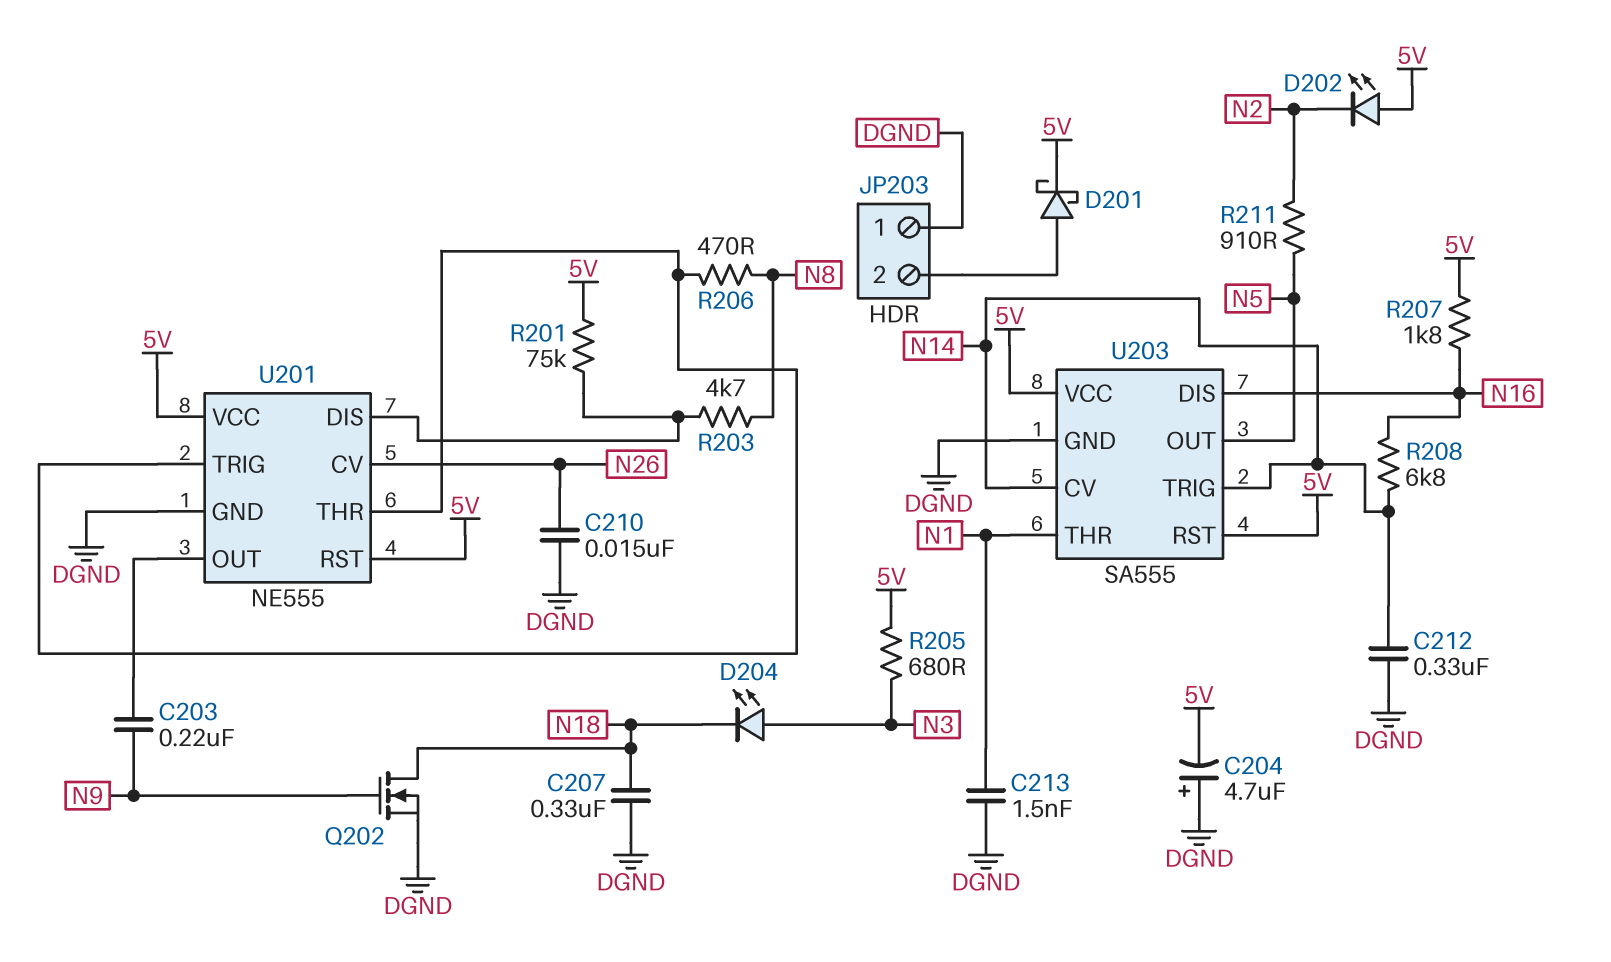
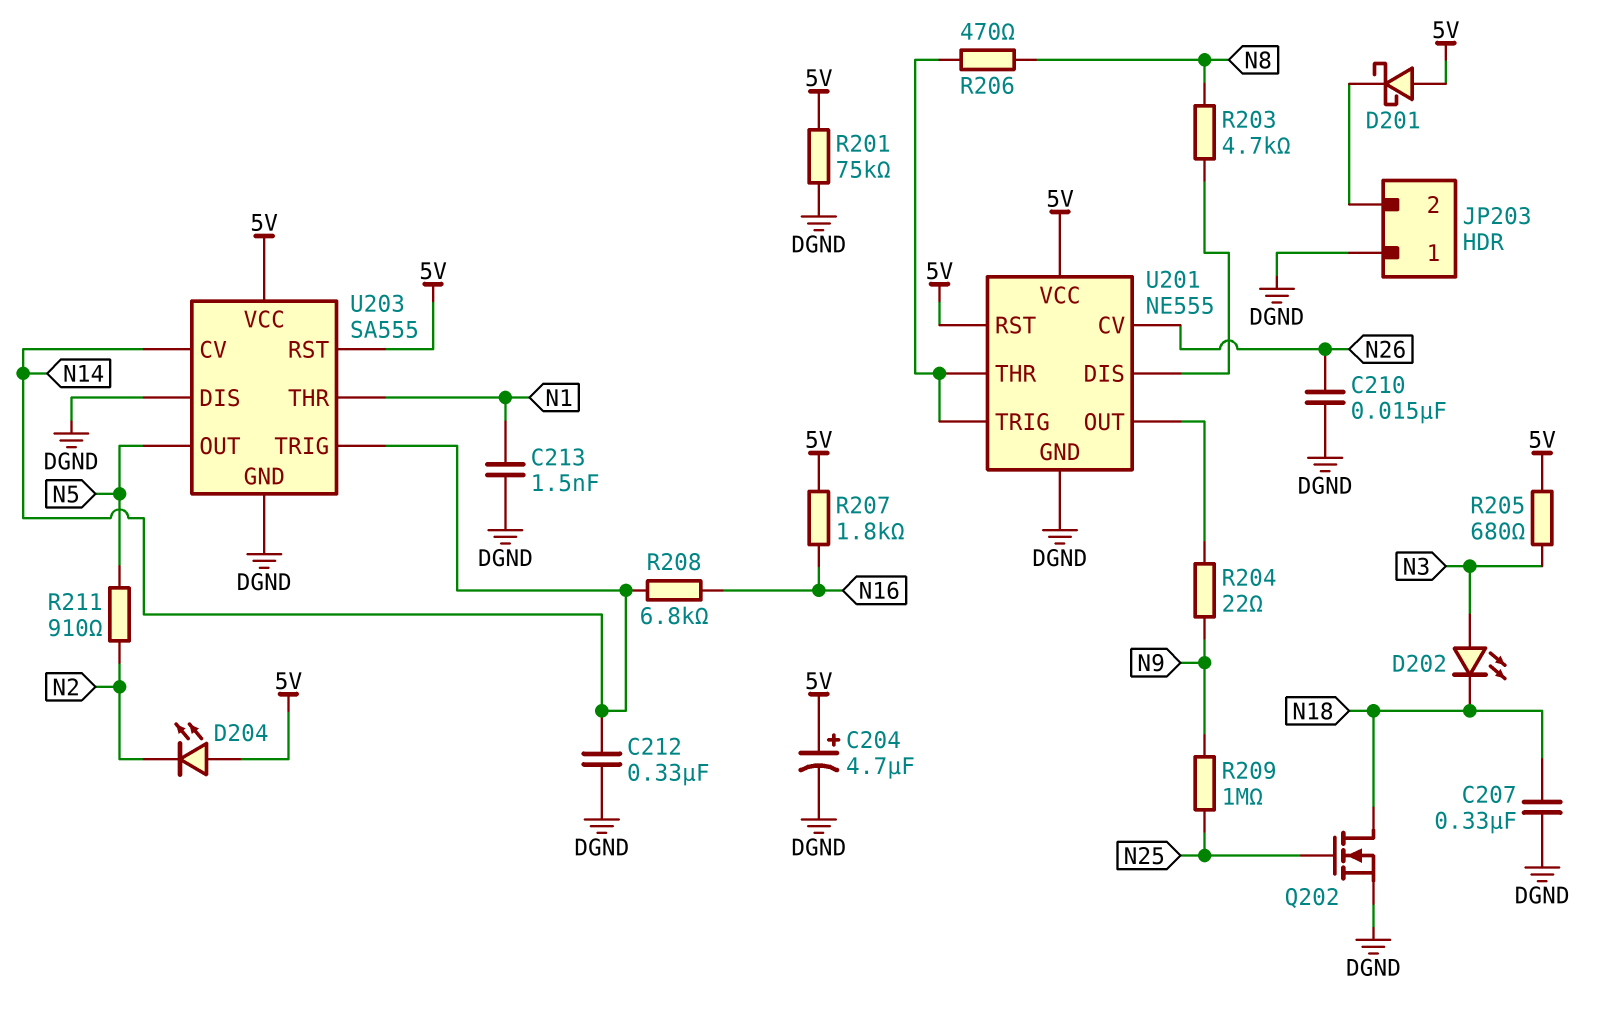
C203: 220nF (N9, U201/OUT) -> none
C204: 4.7uF (plus DGND, minus 5V) -> 4.7uF (plus 5V, minus DGND)
D201: schottky (A JP203/2, K 5V) -> schottky (A 5V, K JP203/2)
D202: LED (A 5V, K N2) -> LED (A N3, K N18)
D204: LED (A N3, K N18) -> LED (A 5V, K N2)
Q202: NMOS (G N9, D N18, S DGND) -> NMOS (G N25, D N18, S DGND)
R201: 75k (5V, U201/DIS) -> 75k (5V, DGND)
R204: none -> 22 (N9, U201/OUT)
R209: none -> 1M (N9, N25)
U203 pin DIS: N16 -> DGND

